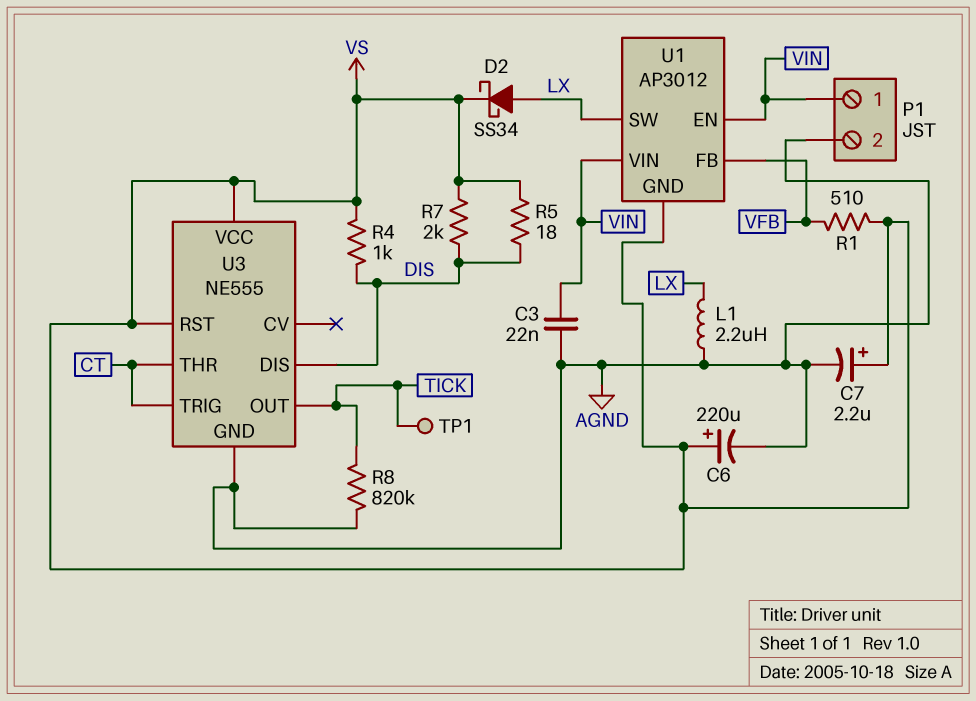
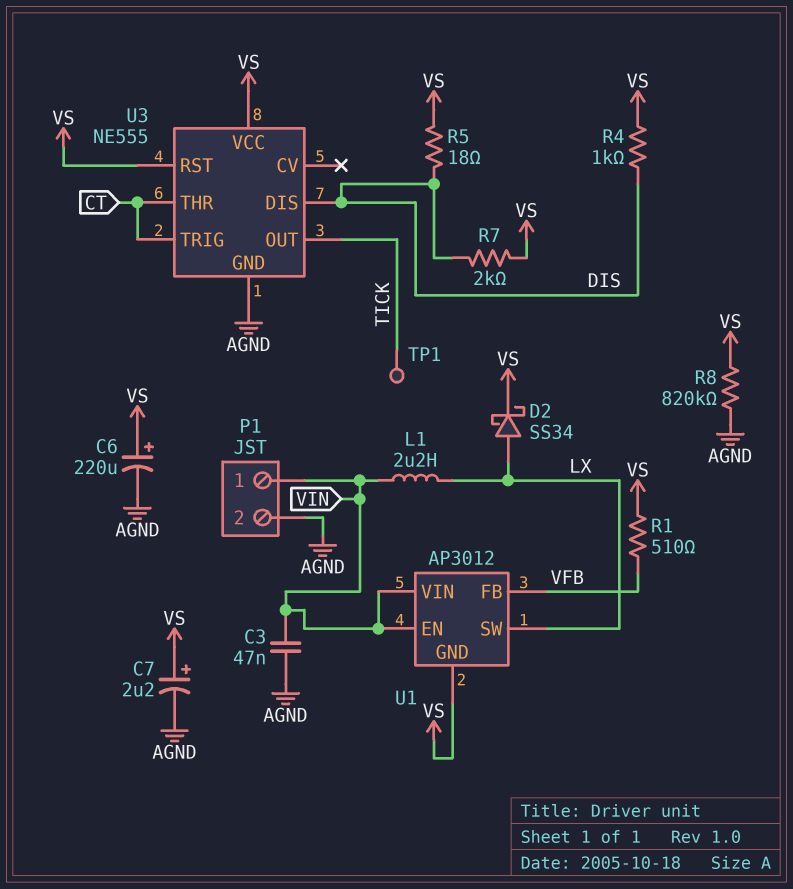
C3: 22nF (AGND, VIN) -> 47nF (AGND, VIN)
L1: 2.2uH (AGND, LX) -> 2.2uH (LX, VIN)
R8: 820k (AGND, TICK) -> 820k (AGND, VS)

